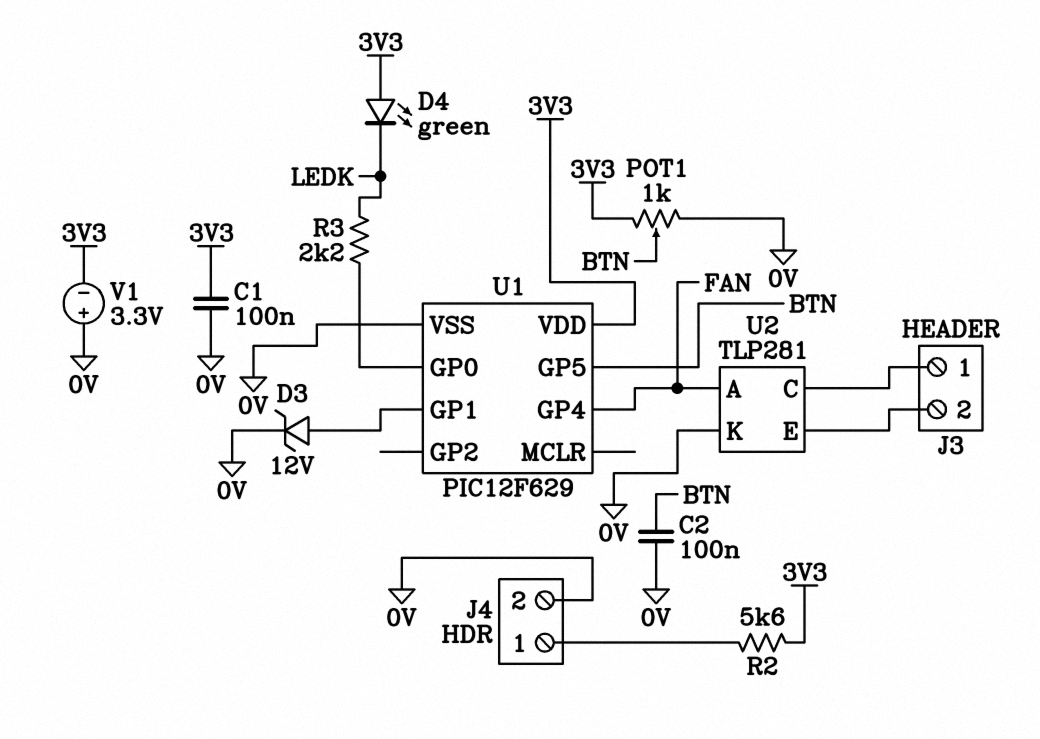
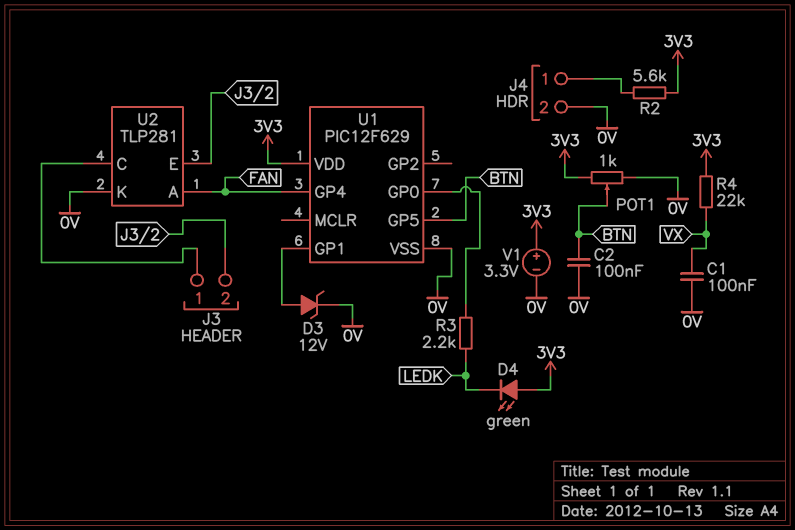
C1: 100nF (0V, 3V3) -> 100nF (0V, VX)
R4: none -> 22k (3V3, VX)
V1: 3.3V (plus 0V, minus 3V3) -> 3.3V (plus 3V3, minus 0V)

